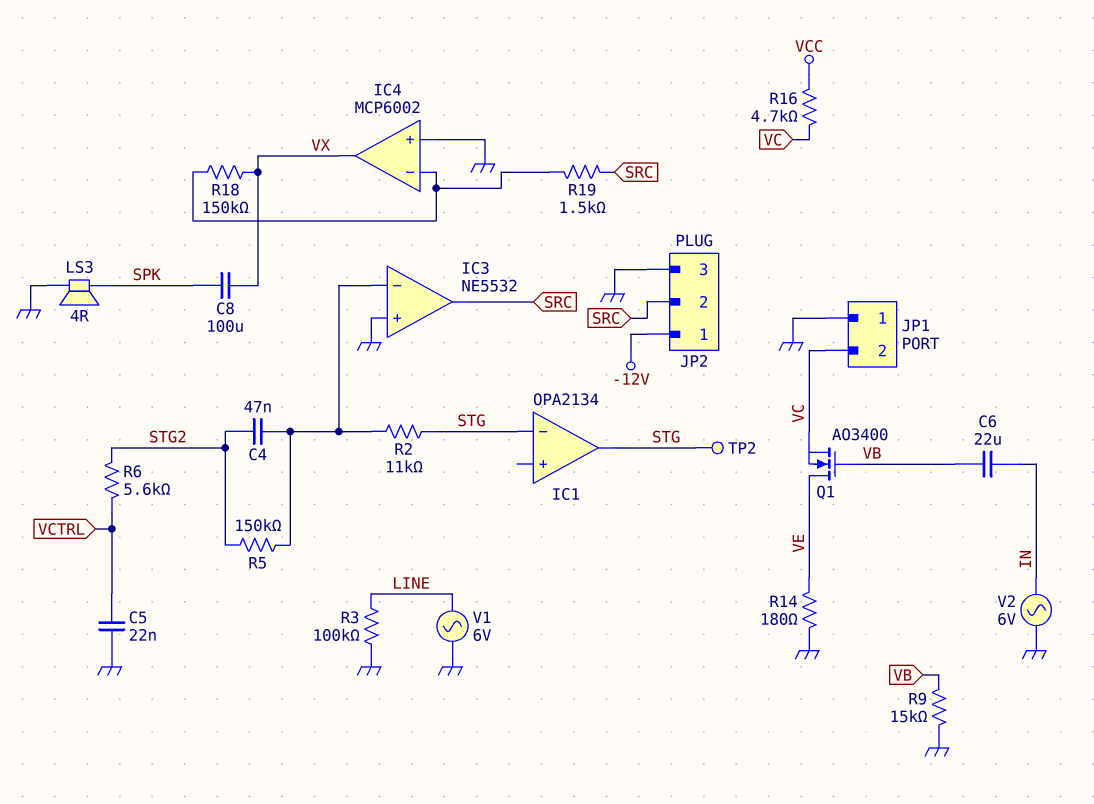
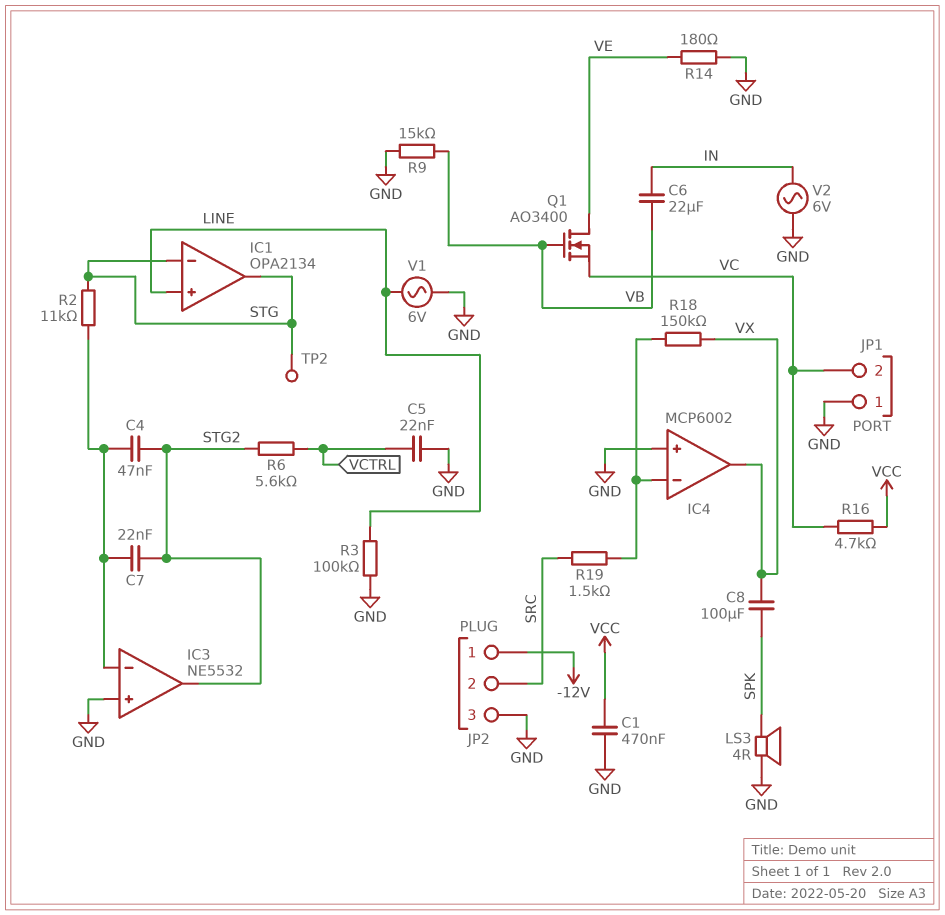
C1: none -> 470nF (GND, VCC)
C7: none -> 22nF (IC3/in-, STG2)
IC1 pin in+: none -> LINE
IC3 pin out: SRC -> STG2
R5: 150k (IC3/in-, STG2) -> none

